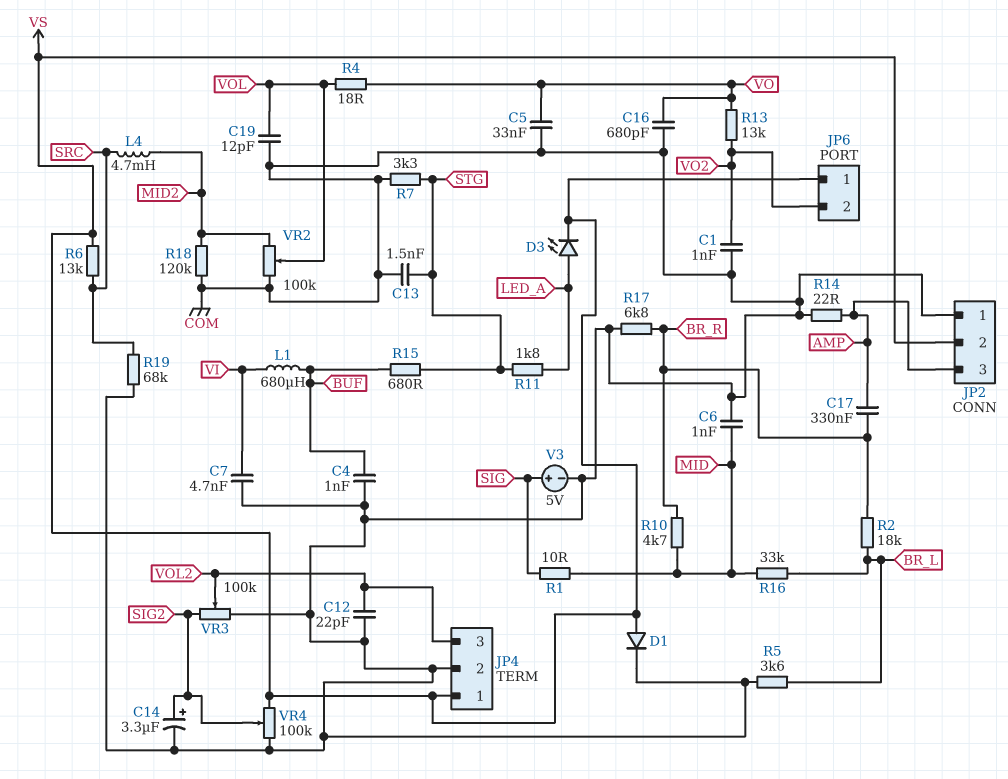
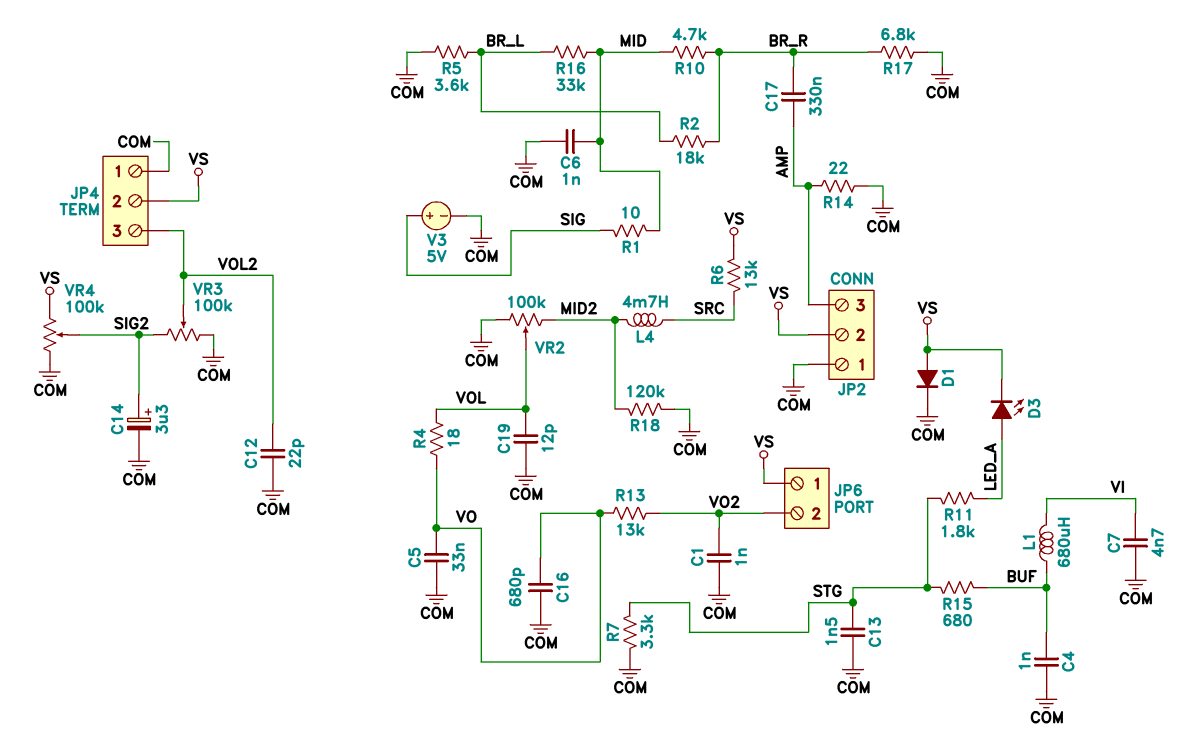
JP4 pin 1: VS -> COM
JP4 pin 2: COM -> VS
R19: 68k (COM, SRC) -> none

